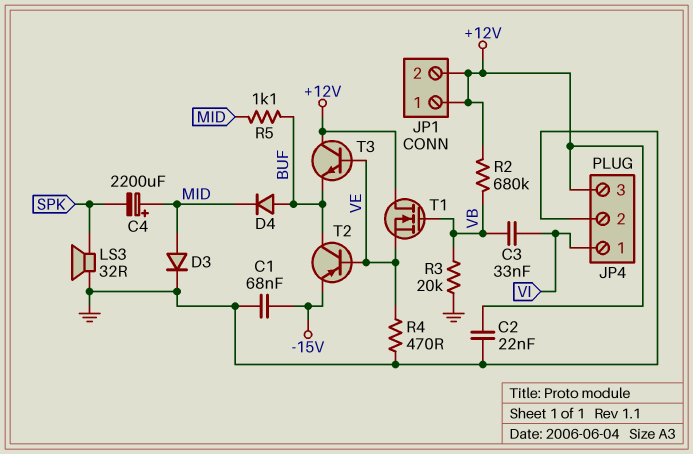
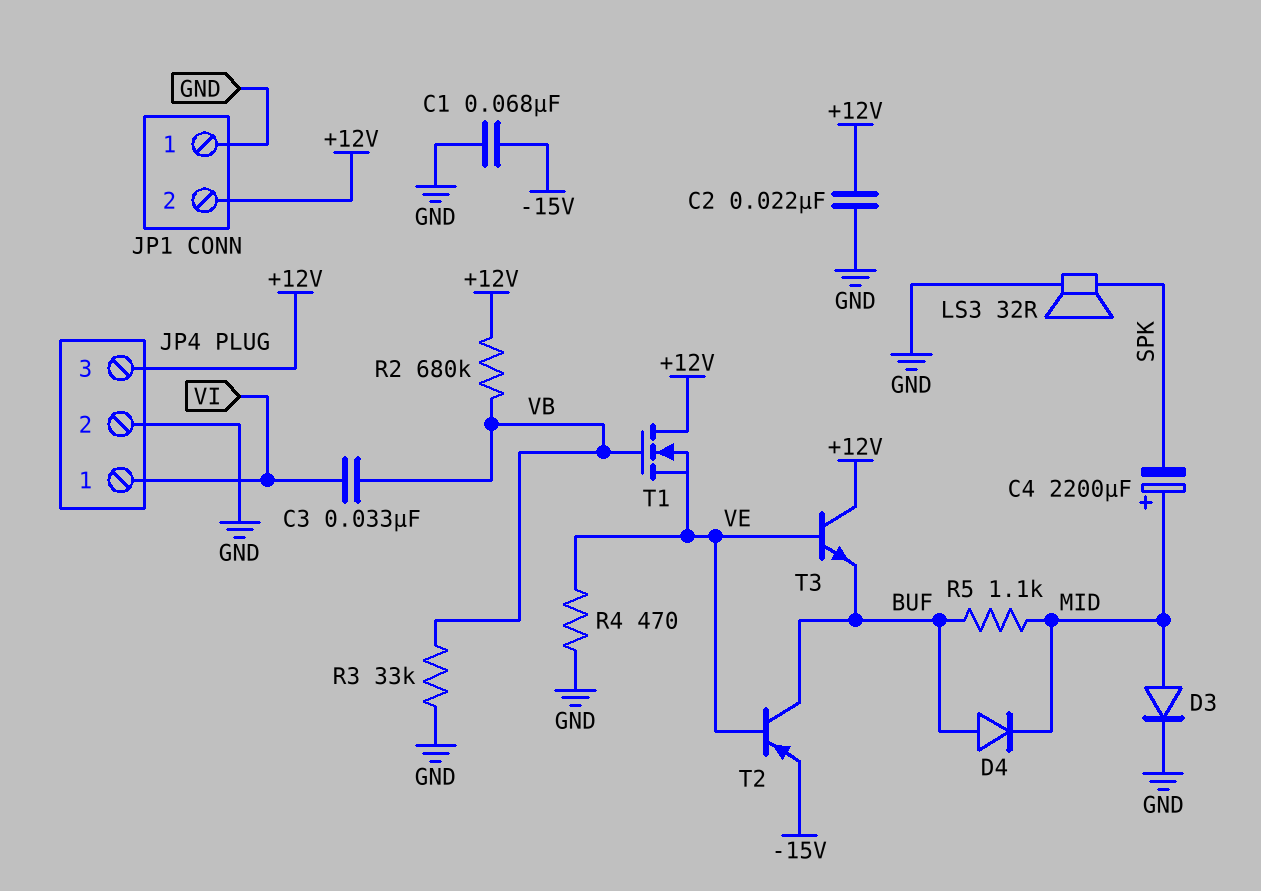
JP1 pin 1: +12V -> GND
R3: 20k (GND, VB) -> 33k (GND, VB)

